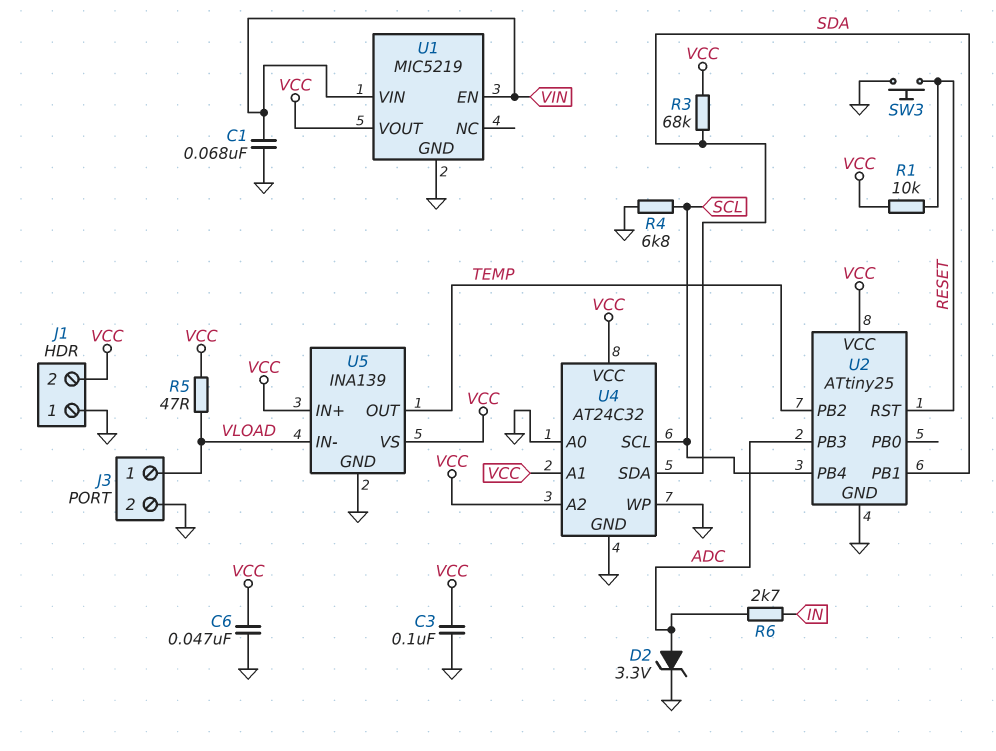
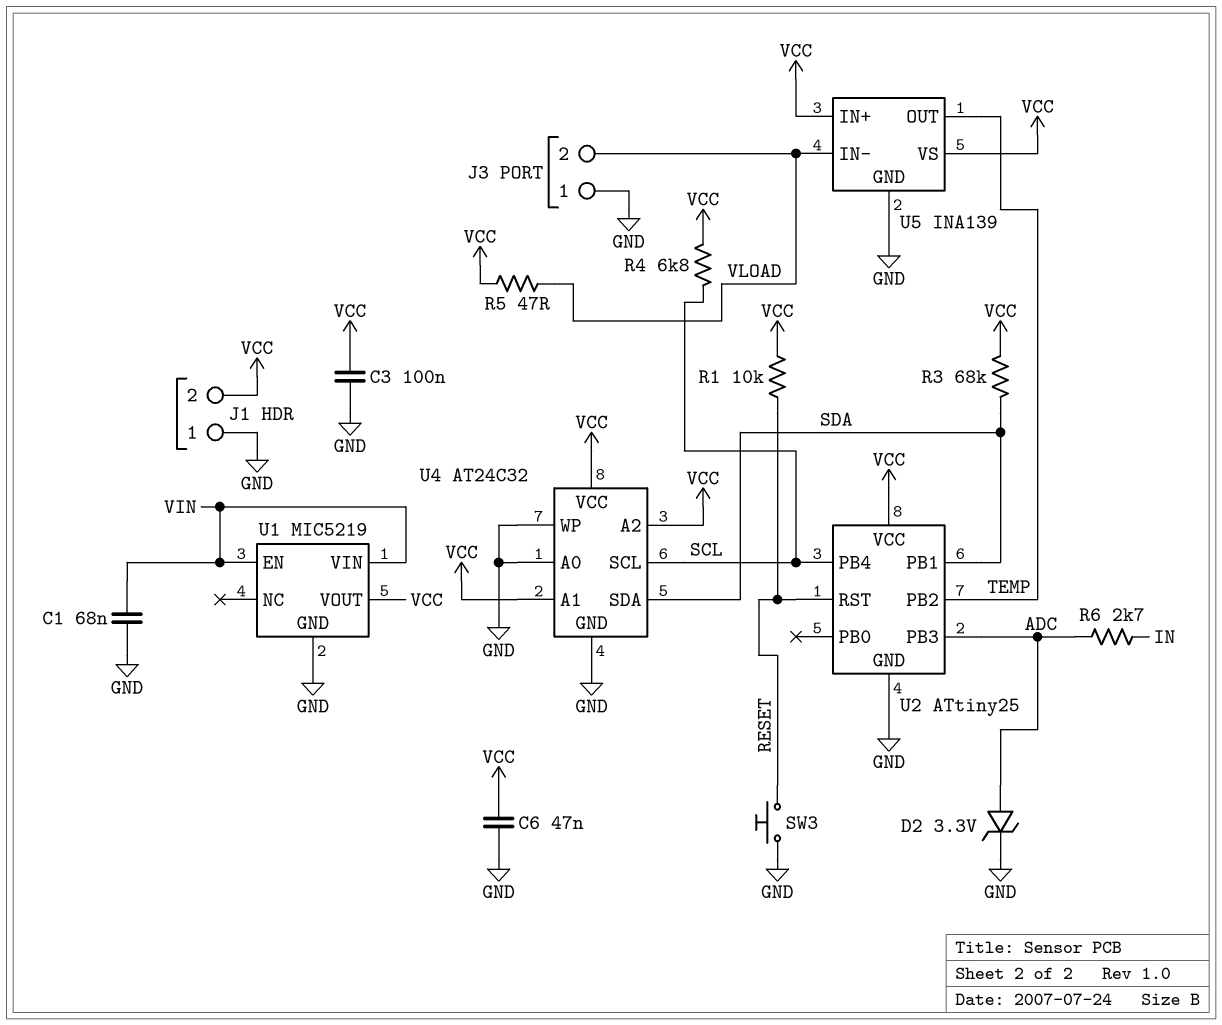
J3 pin 1: VLOAD -> GND
J3 pin 2: GND -> VLOAD
R4: 6.8k (GND, SCL) -> 6.8k (SCL, VCC)

